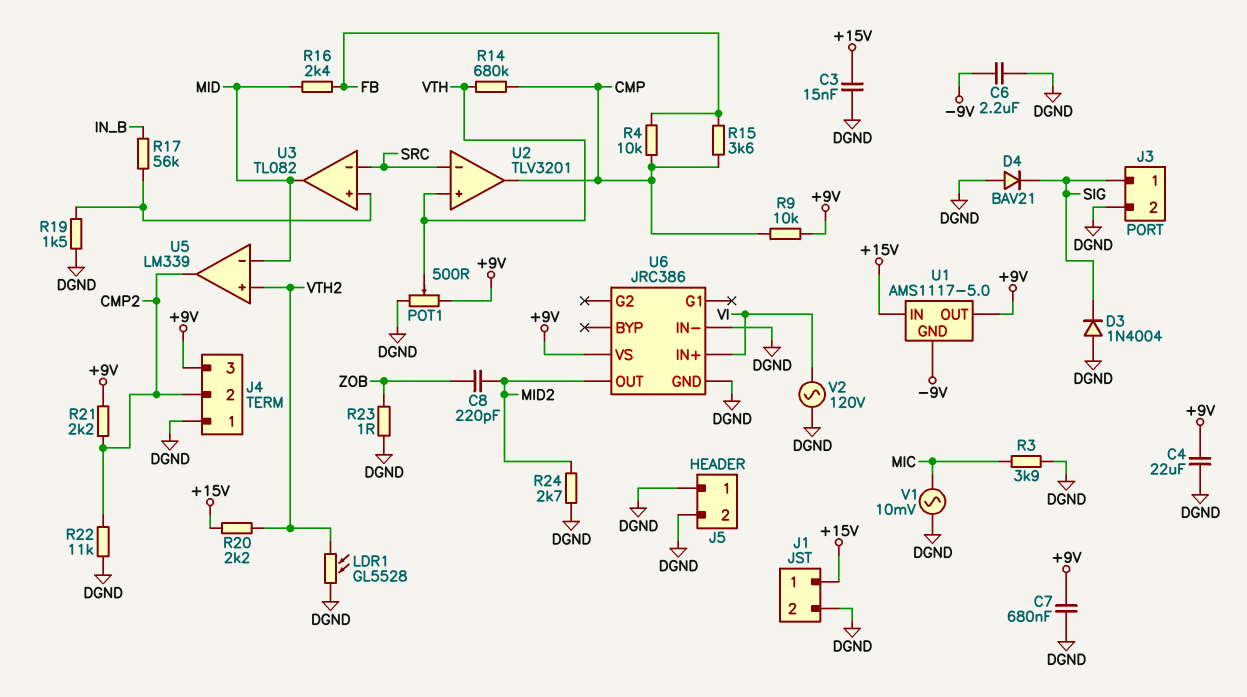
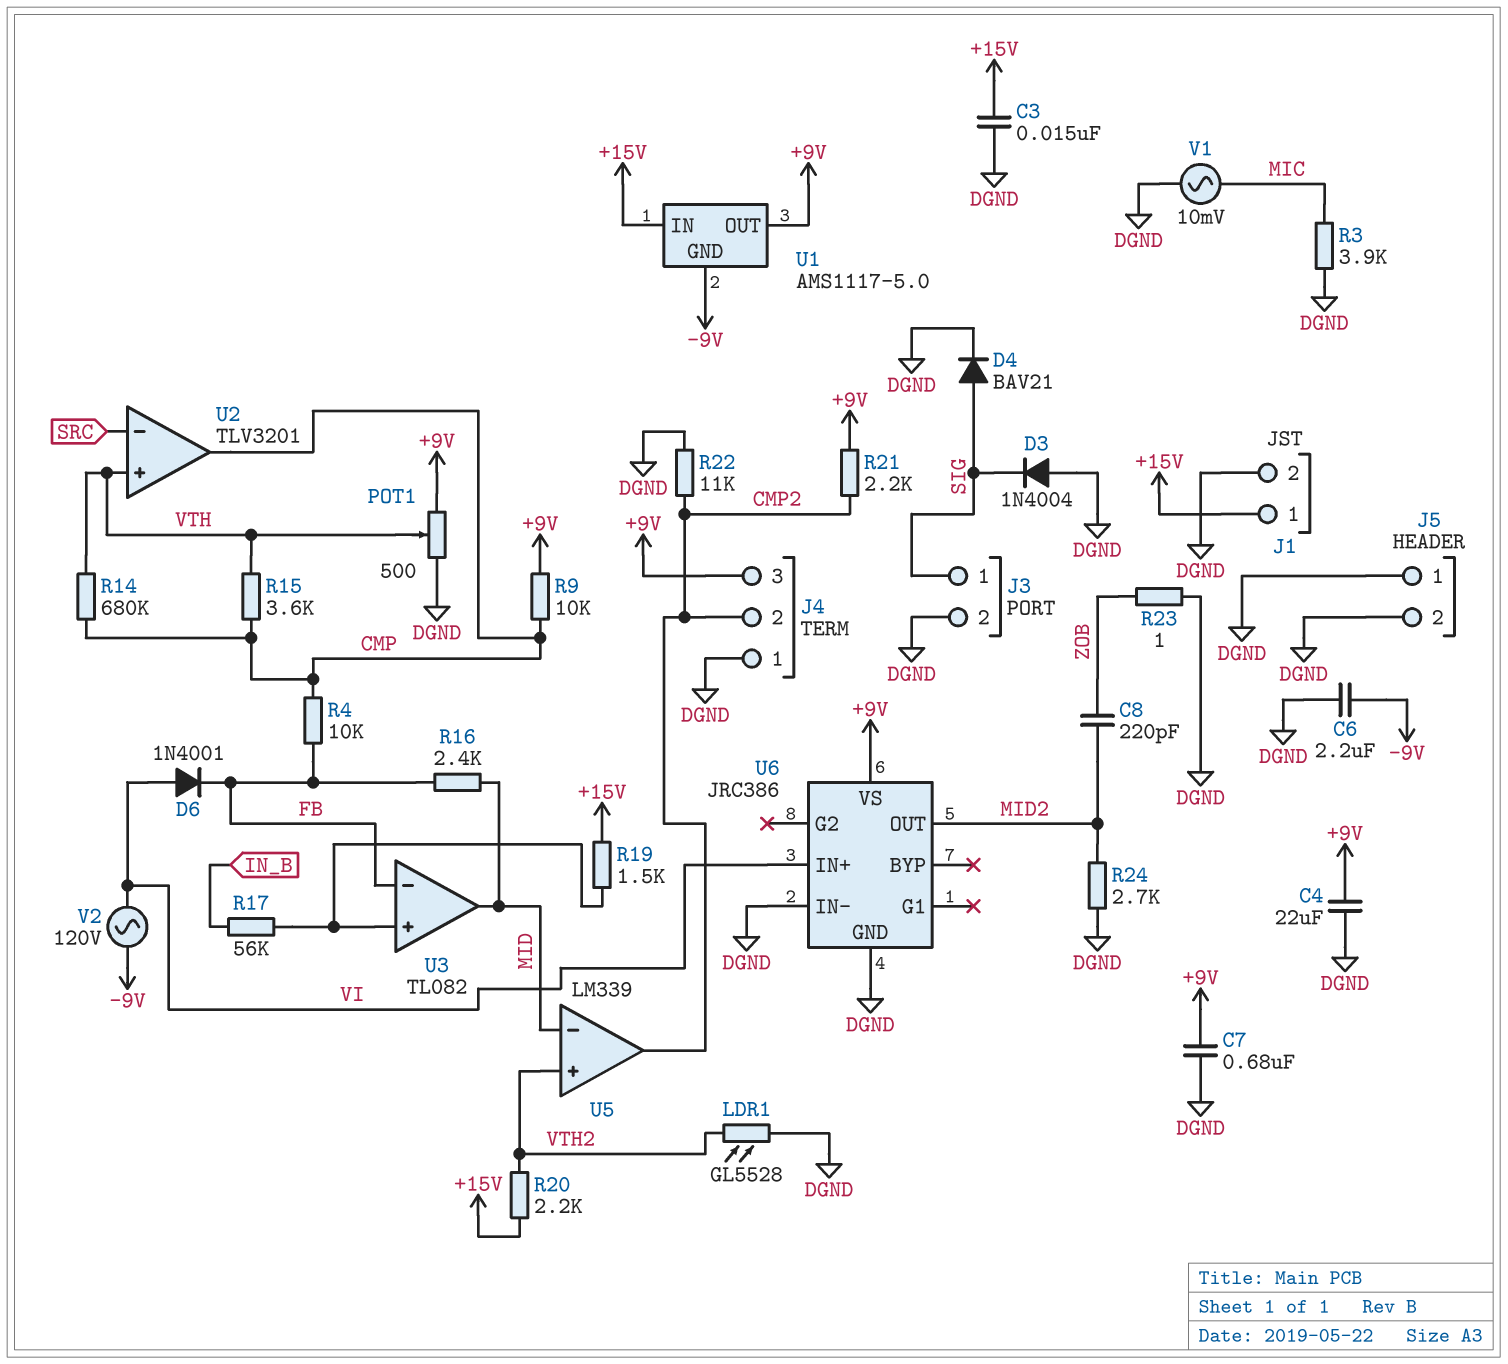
D4: diode BAV21 (A DGND, K SIG) -> diode BAV21 (A SIG, K DGND)
D6: none -> diode 1N4001 (A VI, K FB)
R15: 3.6k (CMP, FB) -> 3.6k (CMP, VTH)
R19: 1.5k (DGND, U3/in+) -> 1.5k (+15V, U3/in+)
U3 pin in-: SRC -> FB
V2: AC 120V (DGND, VI) -> AC 120V (-9V, VI)

